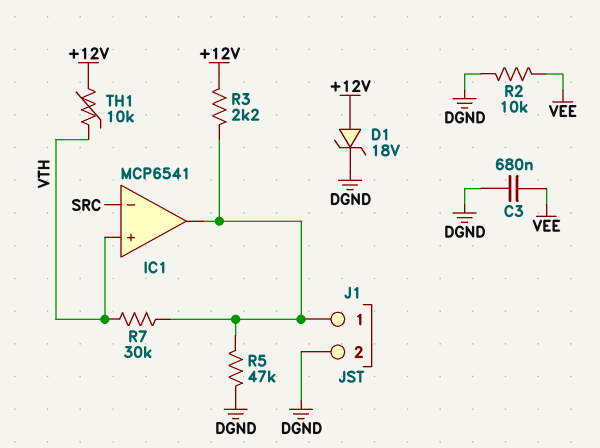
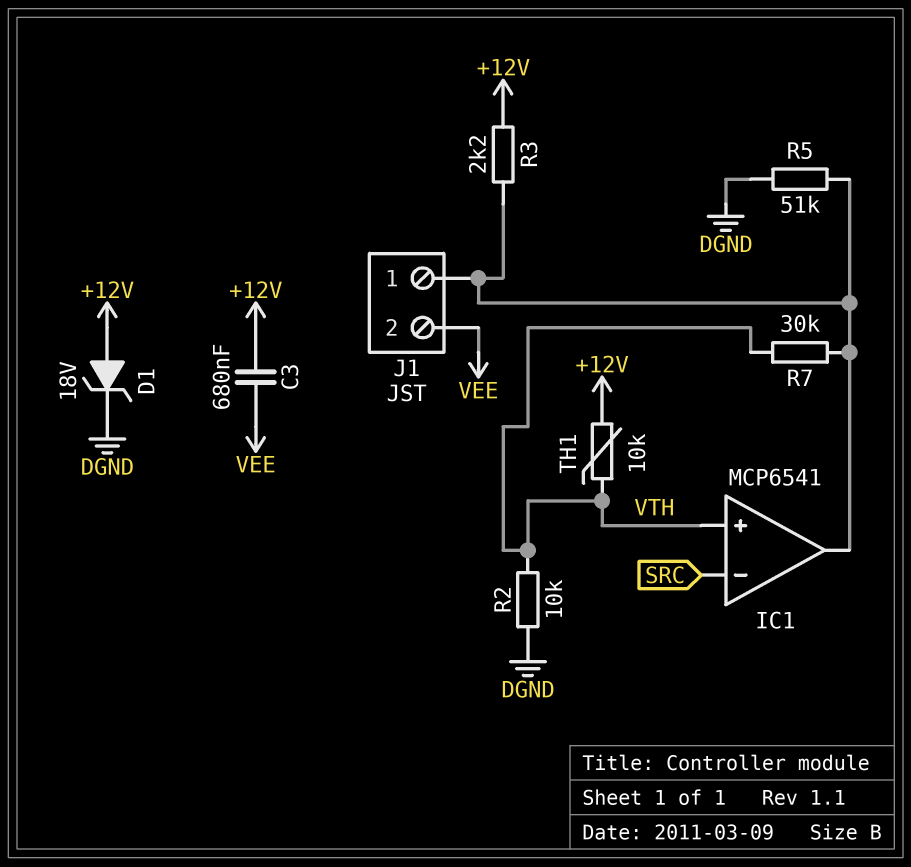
C3: 680nF (DGND, VEE) -> 680nF (+12V, VEE)
J1 pin 2: DGND -> VEE
R2: 10k (DGND, VEE) -> 10k (DGND, VTH)
R5: 47k (DGND, IC1/out) -> 51k (DGND, IC1/out)

